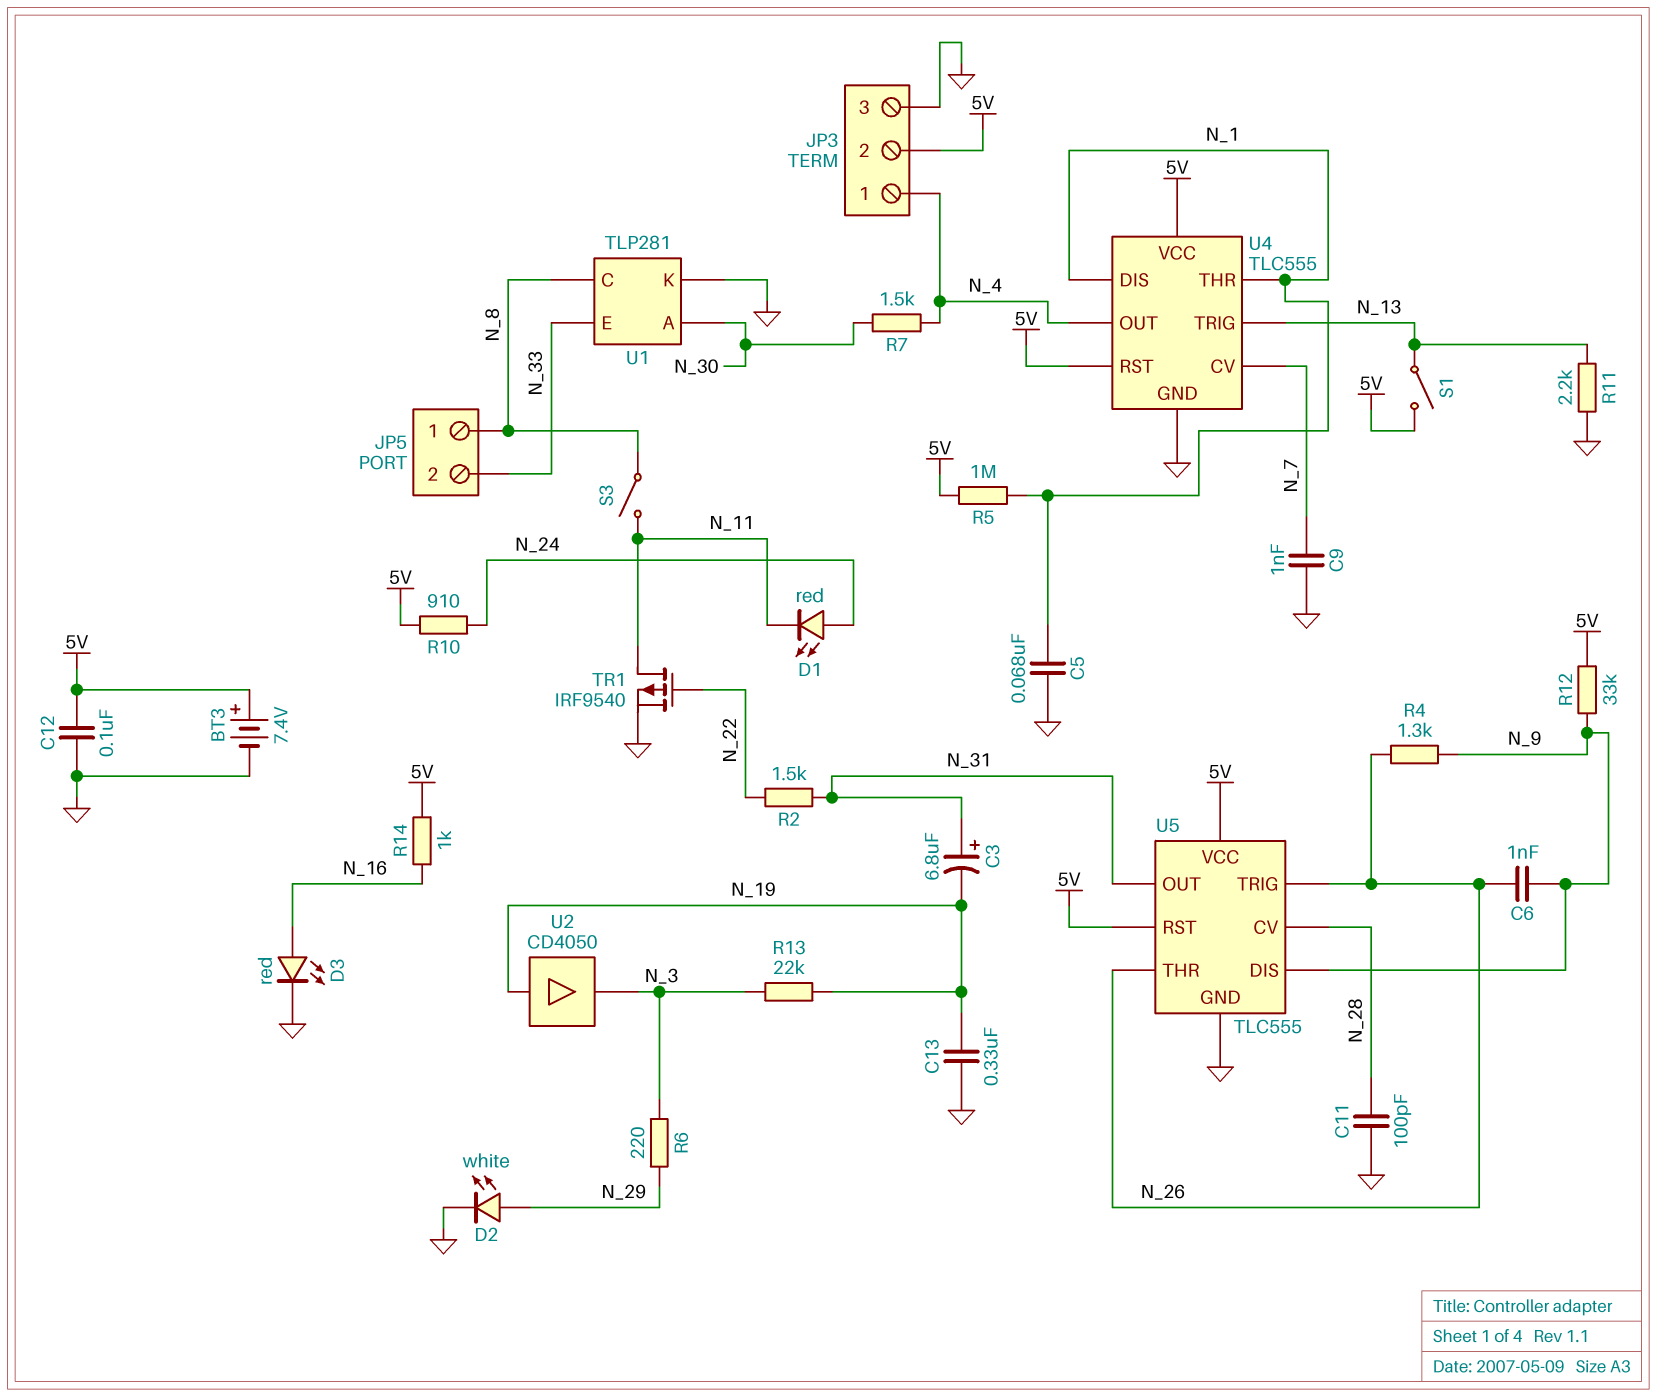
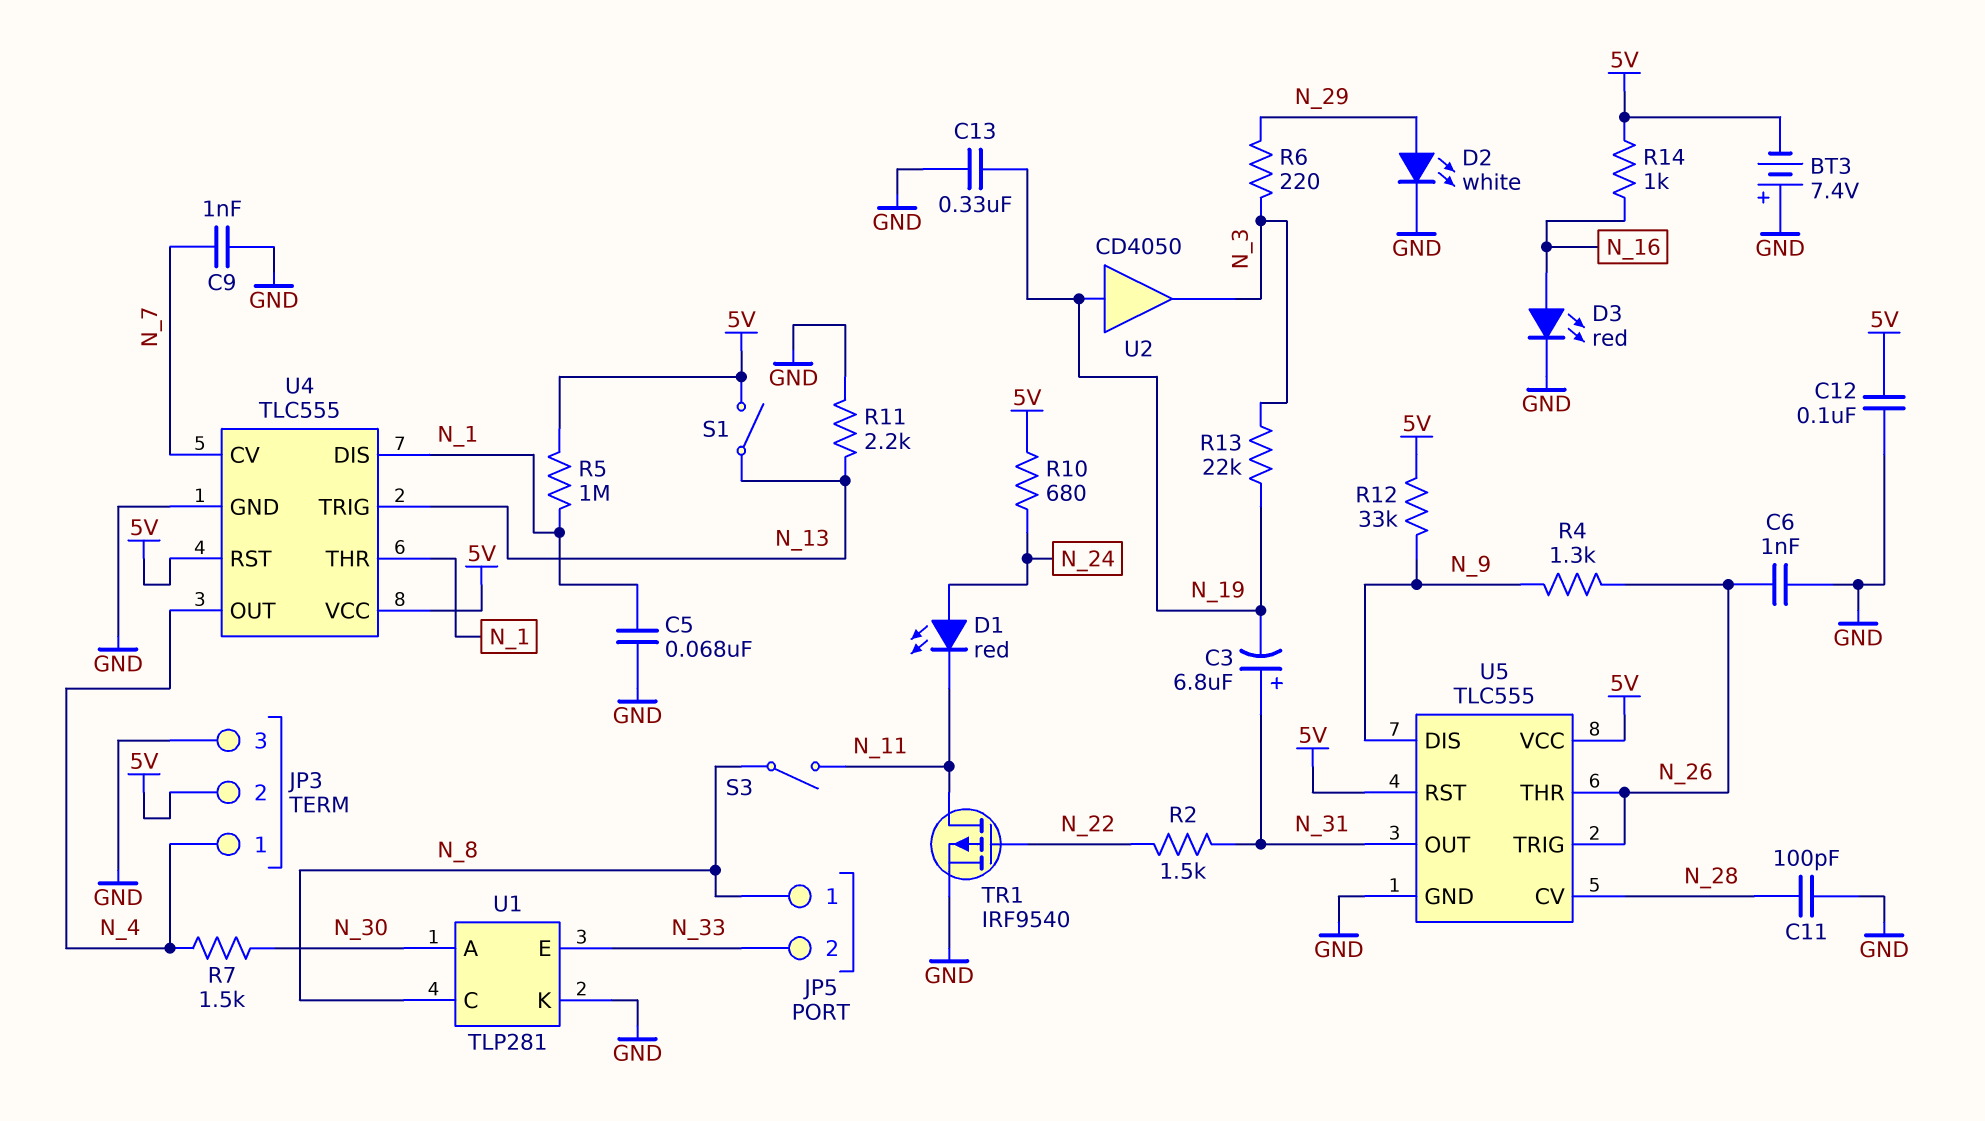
BT3: 7.4V (plus 5V, minus GND) -> 7.4V (plus GND, minus 5V)
C6: 1nF (N_9, N_26) -> 1nF (GND, N_26)
R10: 910 (5V, N_24) -> 680 (5V, N_24)

